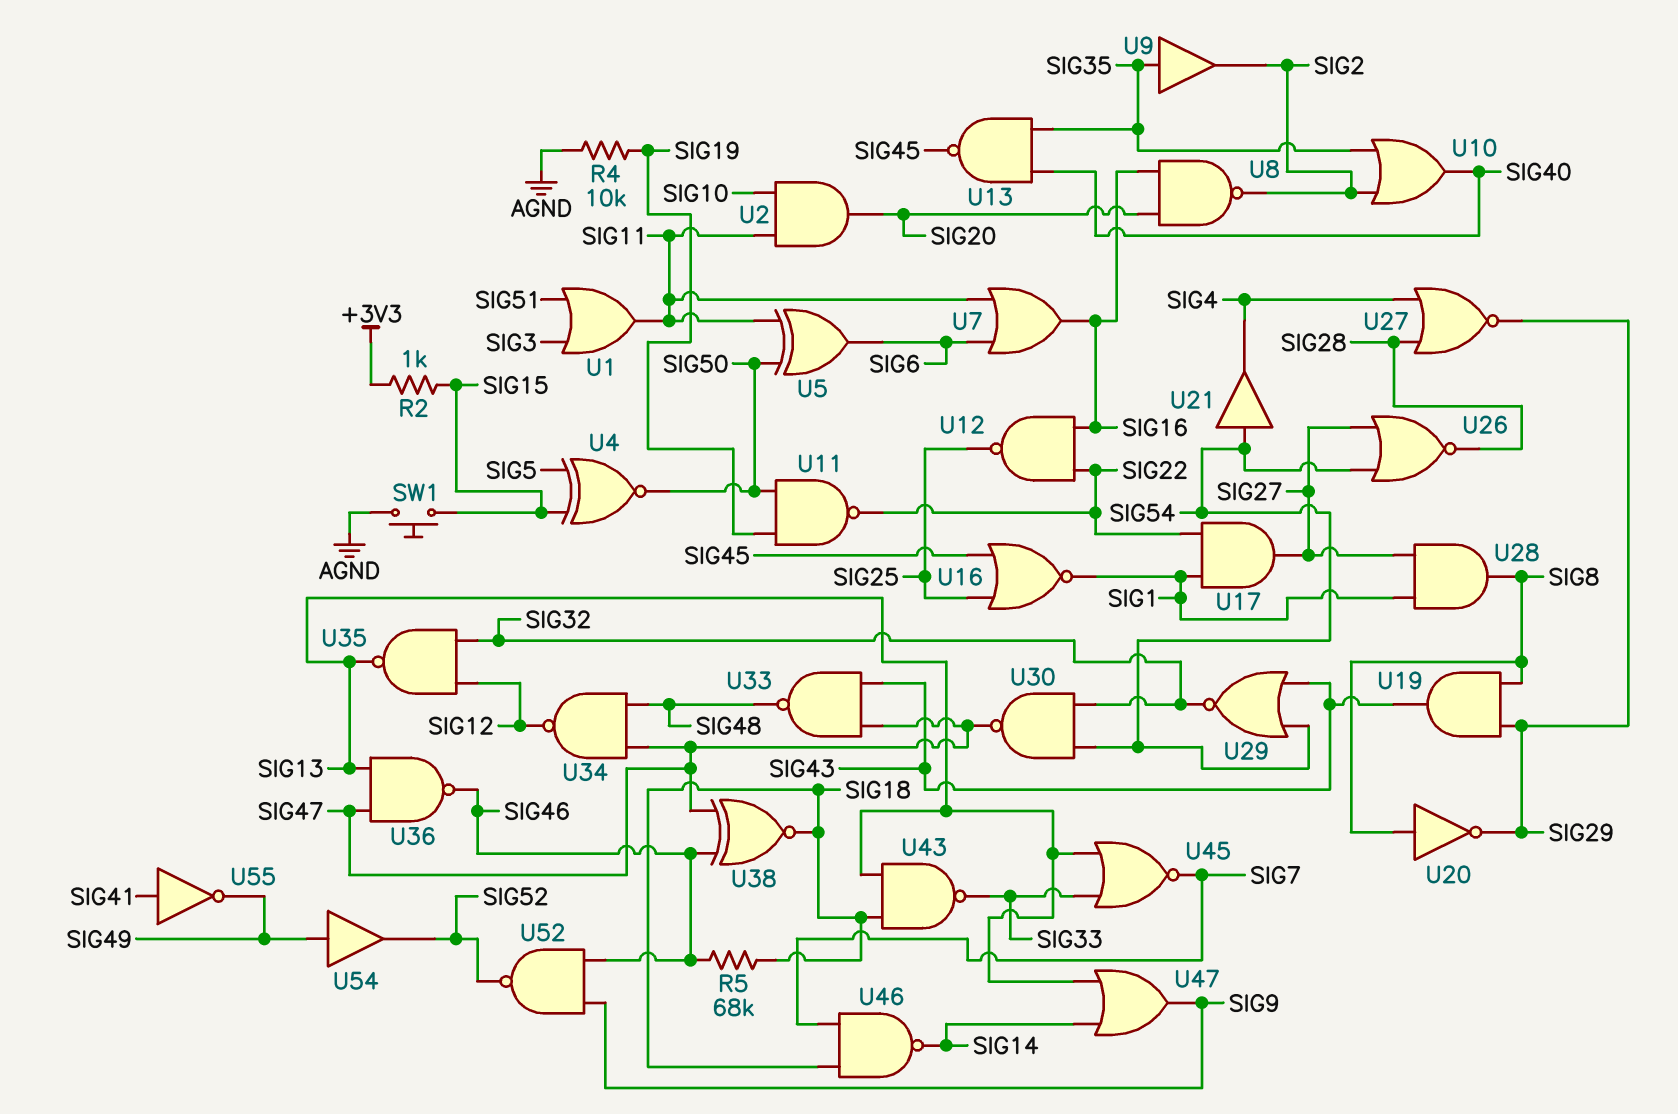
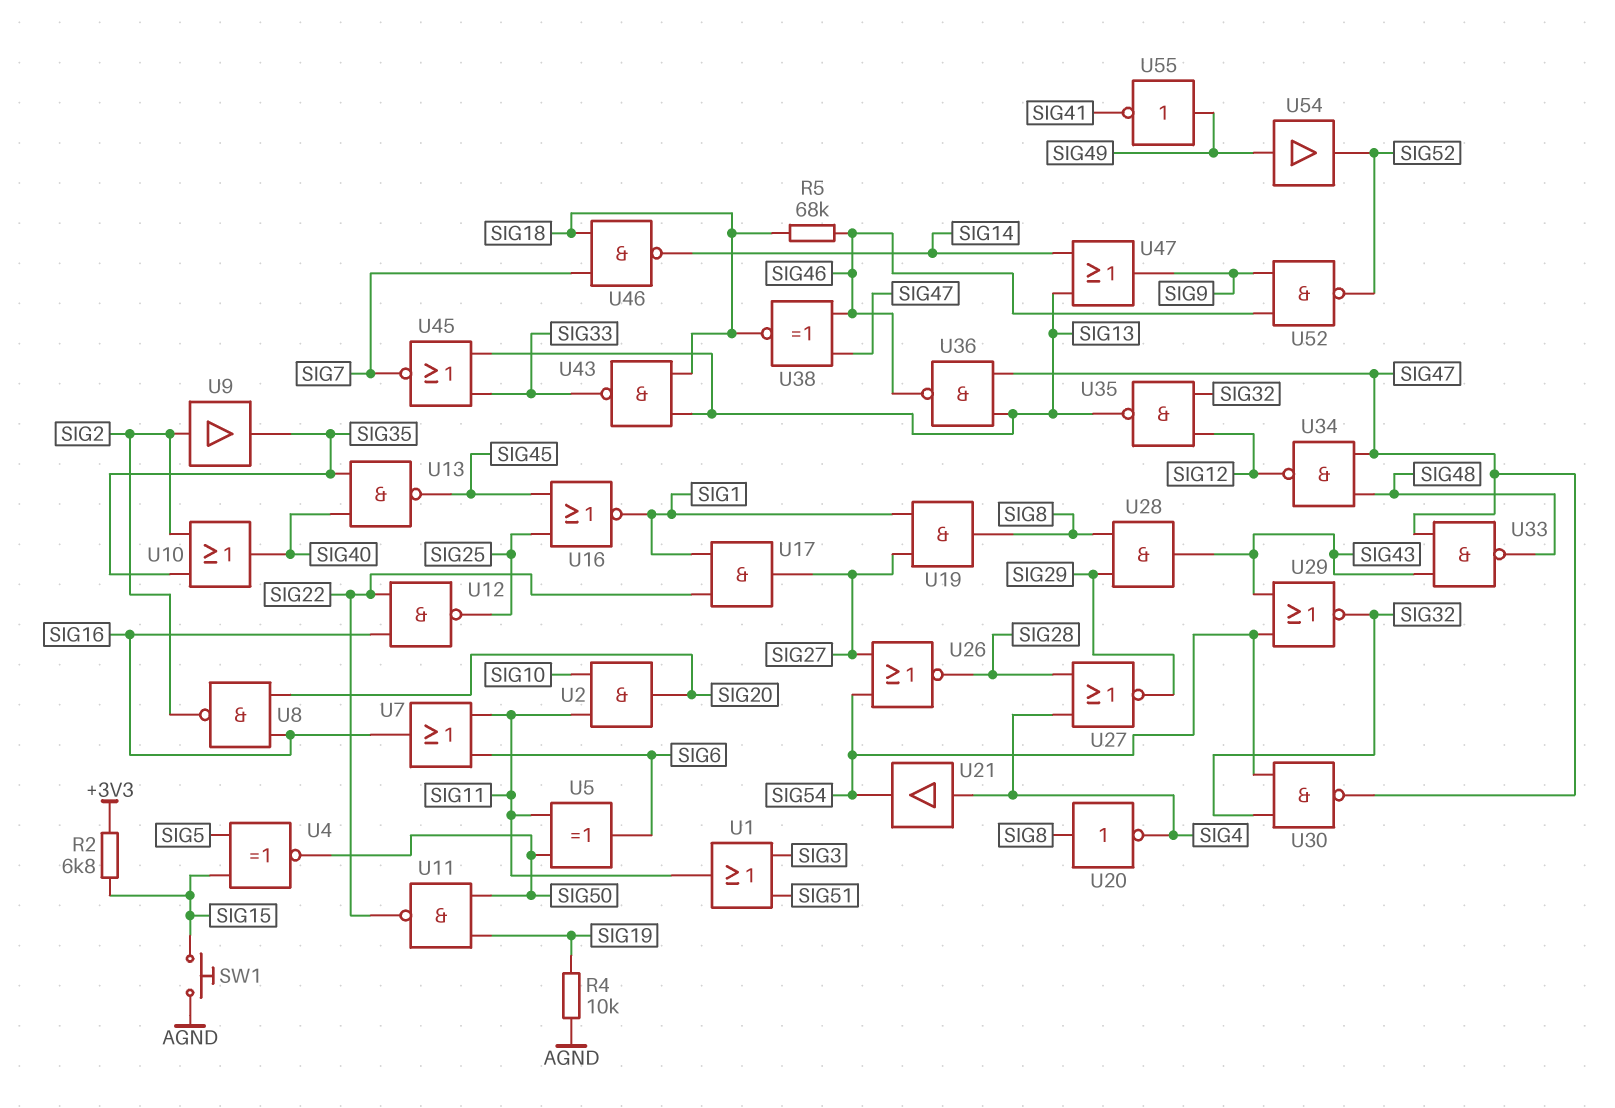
R2: 1k (+3V3, SIG15) -> 6.8k (+3V3, SIG15)
U9: buffer (in SIG35, out SIG2) -> buffer (in SIG2, out SIG35)
U19: AND (in SIG8, in SIG29, out SIG43) -> AND (in SIG1, in SIG27, out SIG8)
U20: NOT (in SIG8, out SIG29) -> NOT (in SIG8, out SIG4)
U21: buffer (in SIG54, out SIG4) -> buffer (in SIG4, out SIG54)
U28: AND (in SIG1, in SIG27, out SIG8) -> AND (in SIG8, in SIG29, out SIG43)
U55: NOT (in SIG41, out SIG49) -> NOT (in SIG49, out SIG41)

